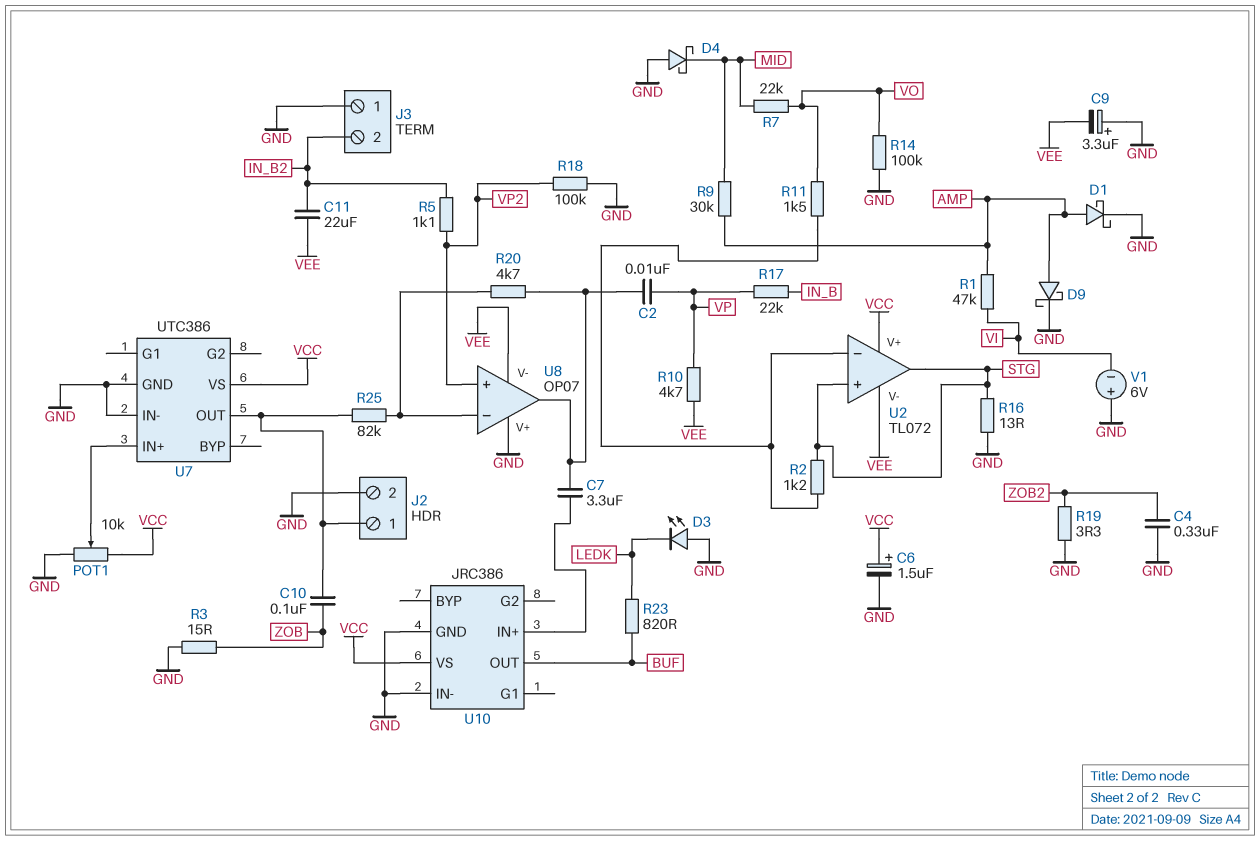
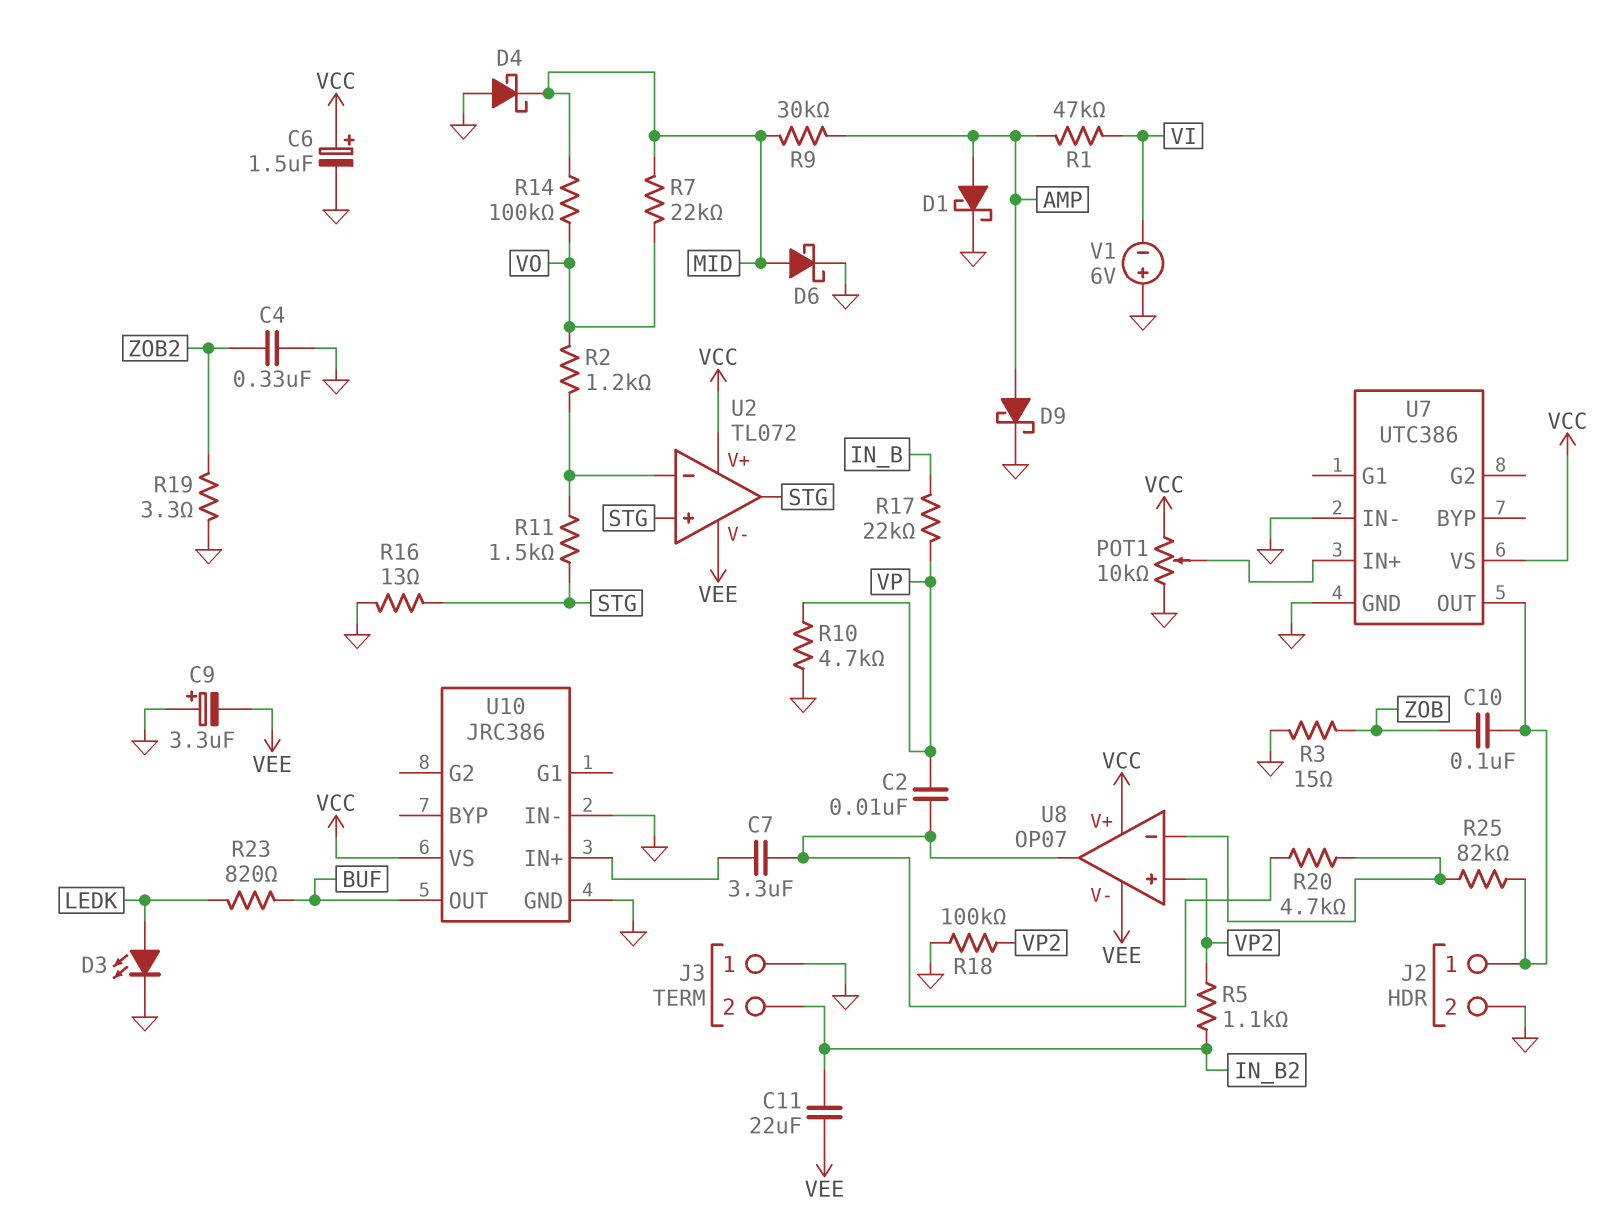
D3: LED (A GND, K LEDK) -> LED (A LEDK, K GND)
D6: none -> schottky (A MID, K GND)
R2: 1.2k (STG, U2/in-) -> 1.2k (U2/in-, VO)
R10: 4.7k (VEE, VP) -> 4.7k (GND, VP)
R11: 1.5k (U2/in-, VO) -> 1.5k (STG, U2/in-)
R14: 100k (GND, VO) -> 100k (MID, VO)
U8 pin V+: GND -> VCC

